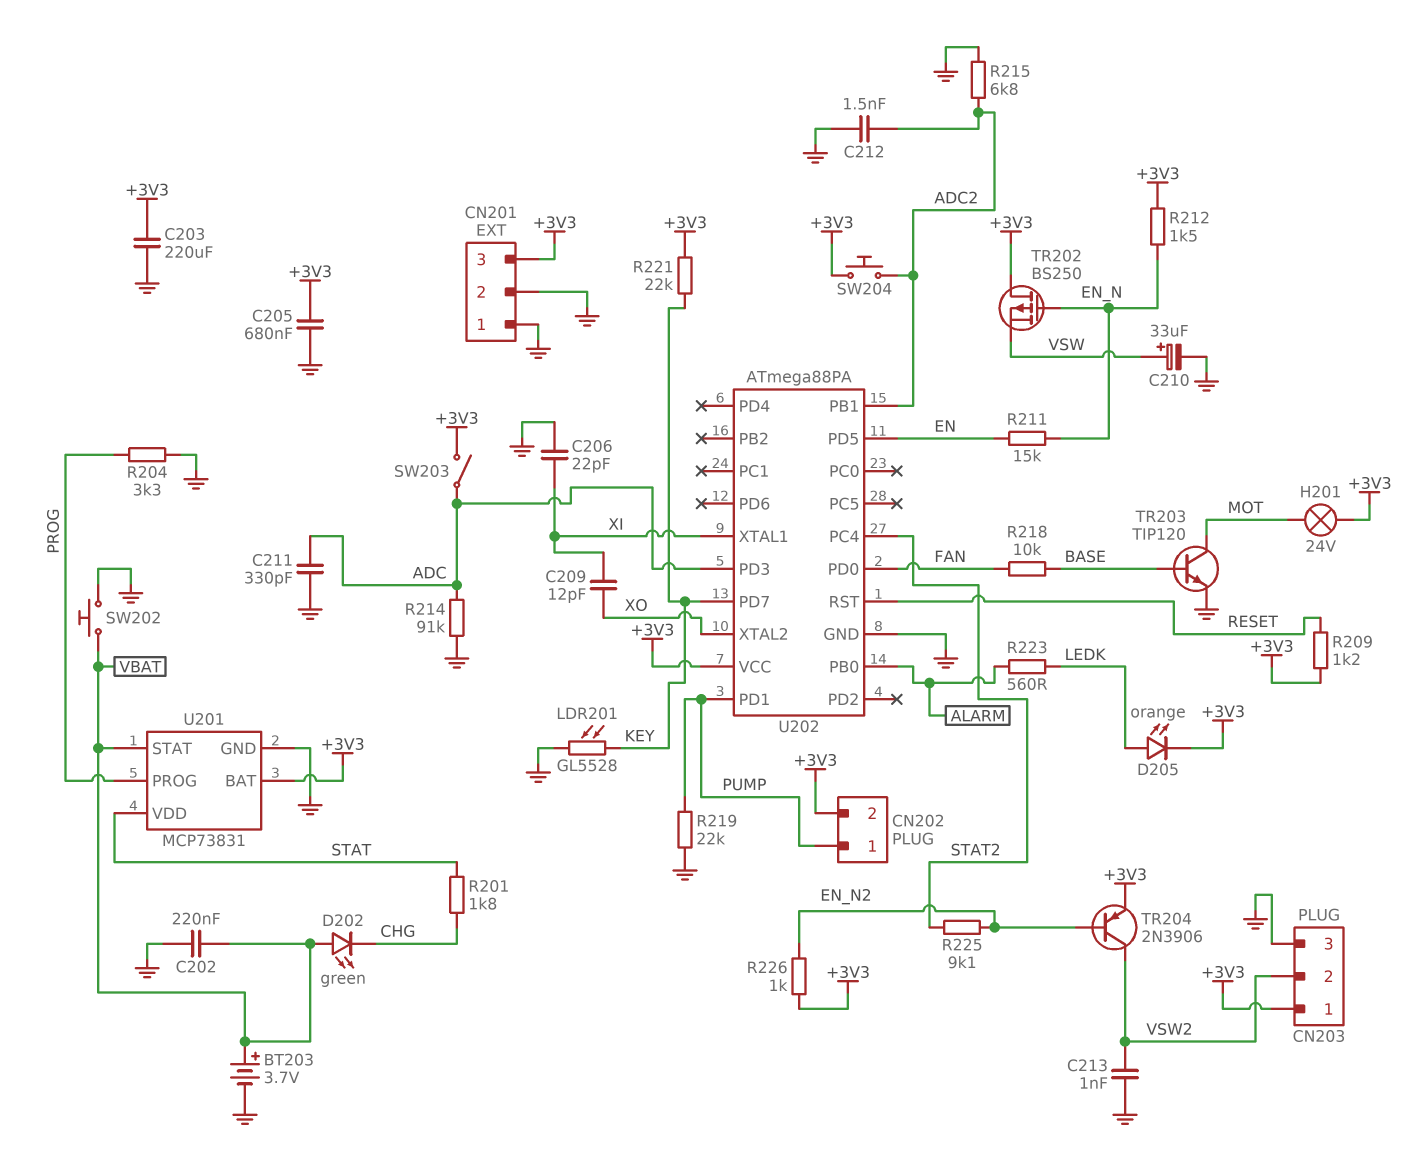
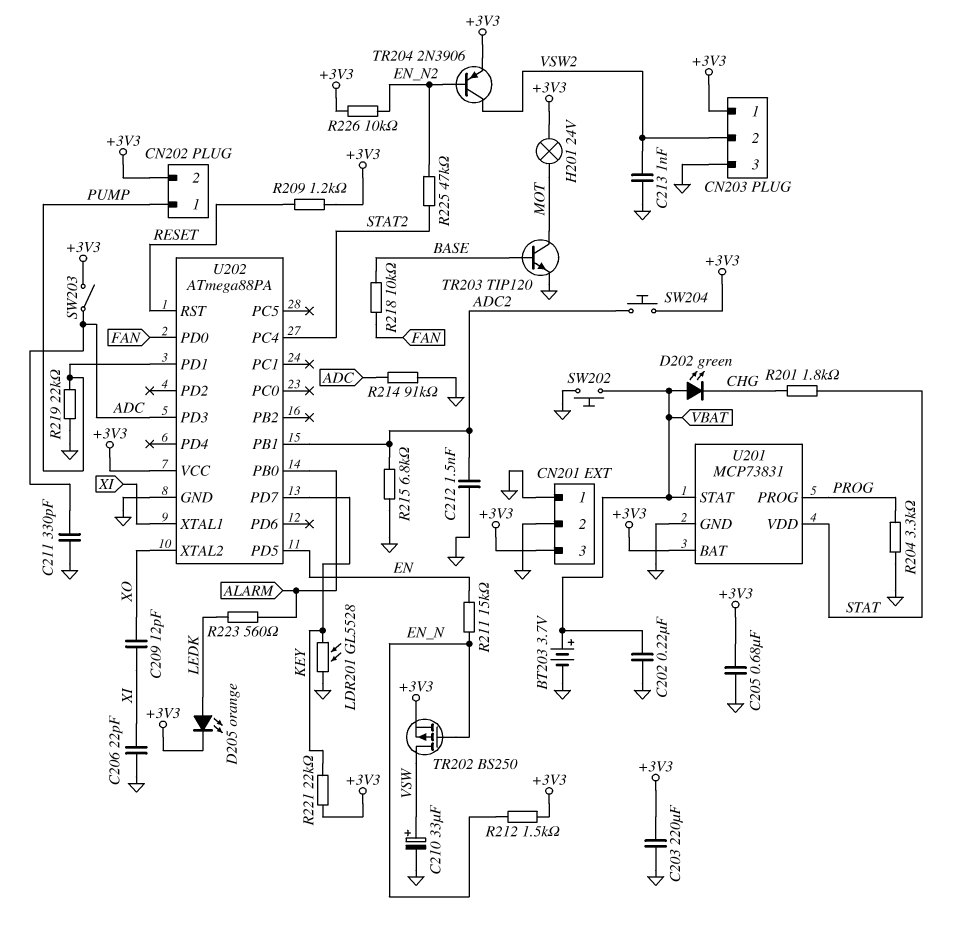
R225: 9.1k (EN_N2, STAT2) -> 47k (EN_N2, STAT2)
R226: 1k (+3V3, EN_N2) -> 10k (+3V3, EN_N2)
TR202: PMOS BS250 (G EN_N, D +3V3, S VSW) -> PMOS BS250 (G EN_N, D VSW, S +3V3)

